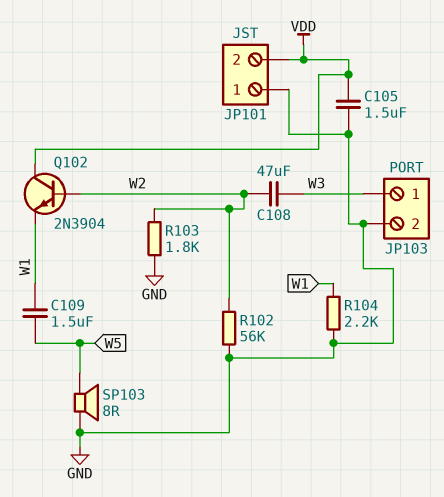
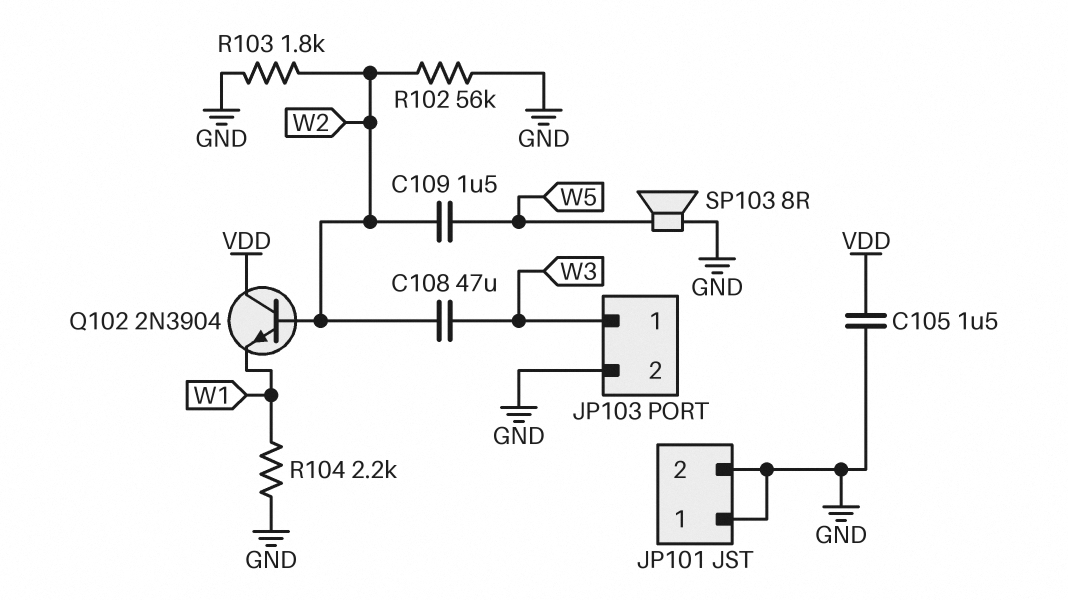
C109: 1.5uF (W1, W5) -> 1.5uF (W2, W5)
JP101 pin 2: VDD -> GND

